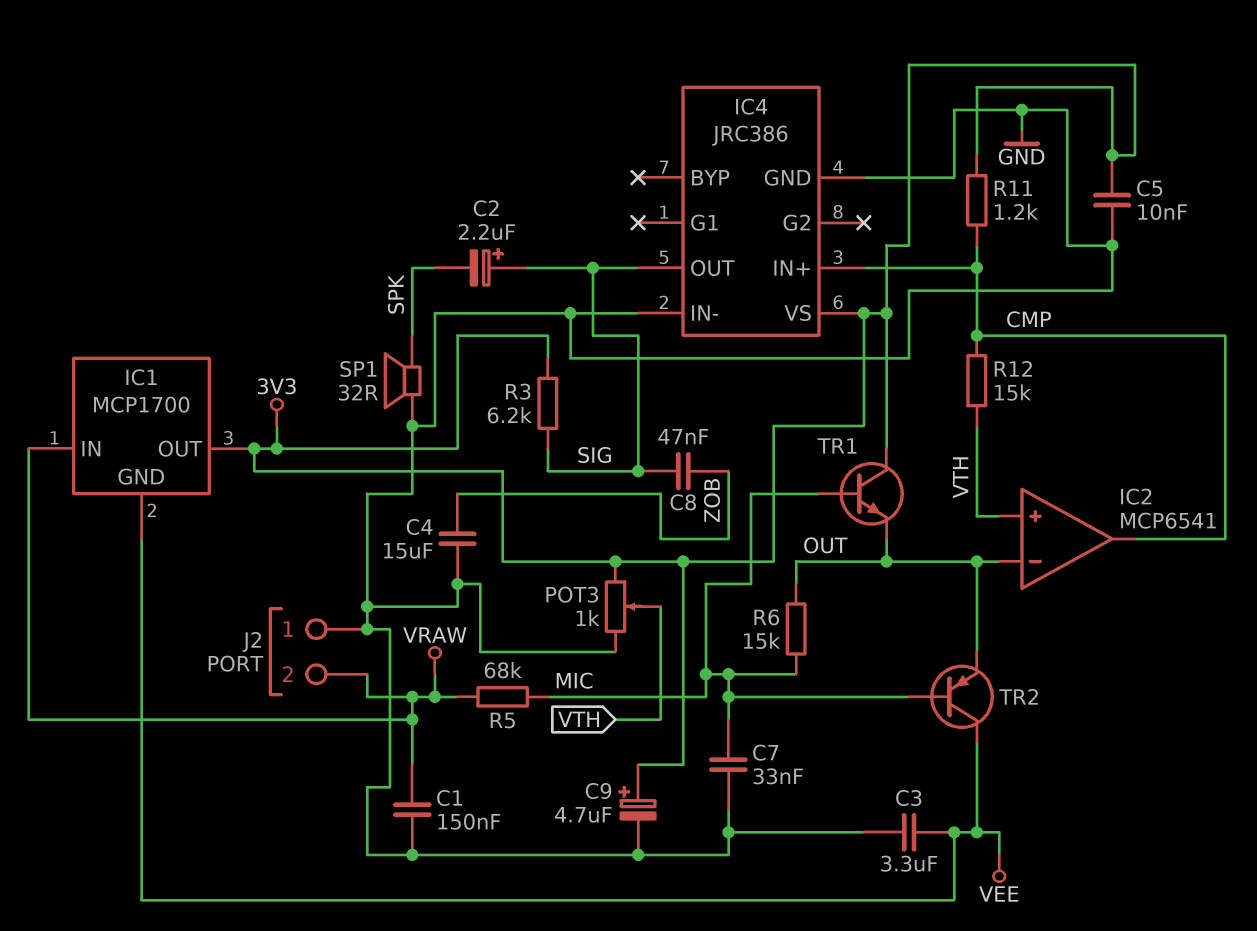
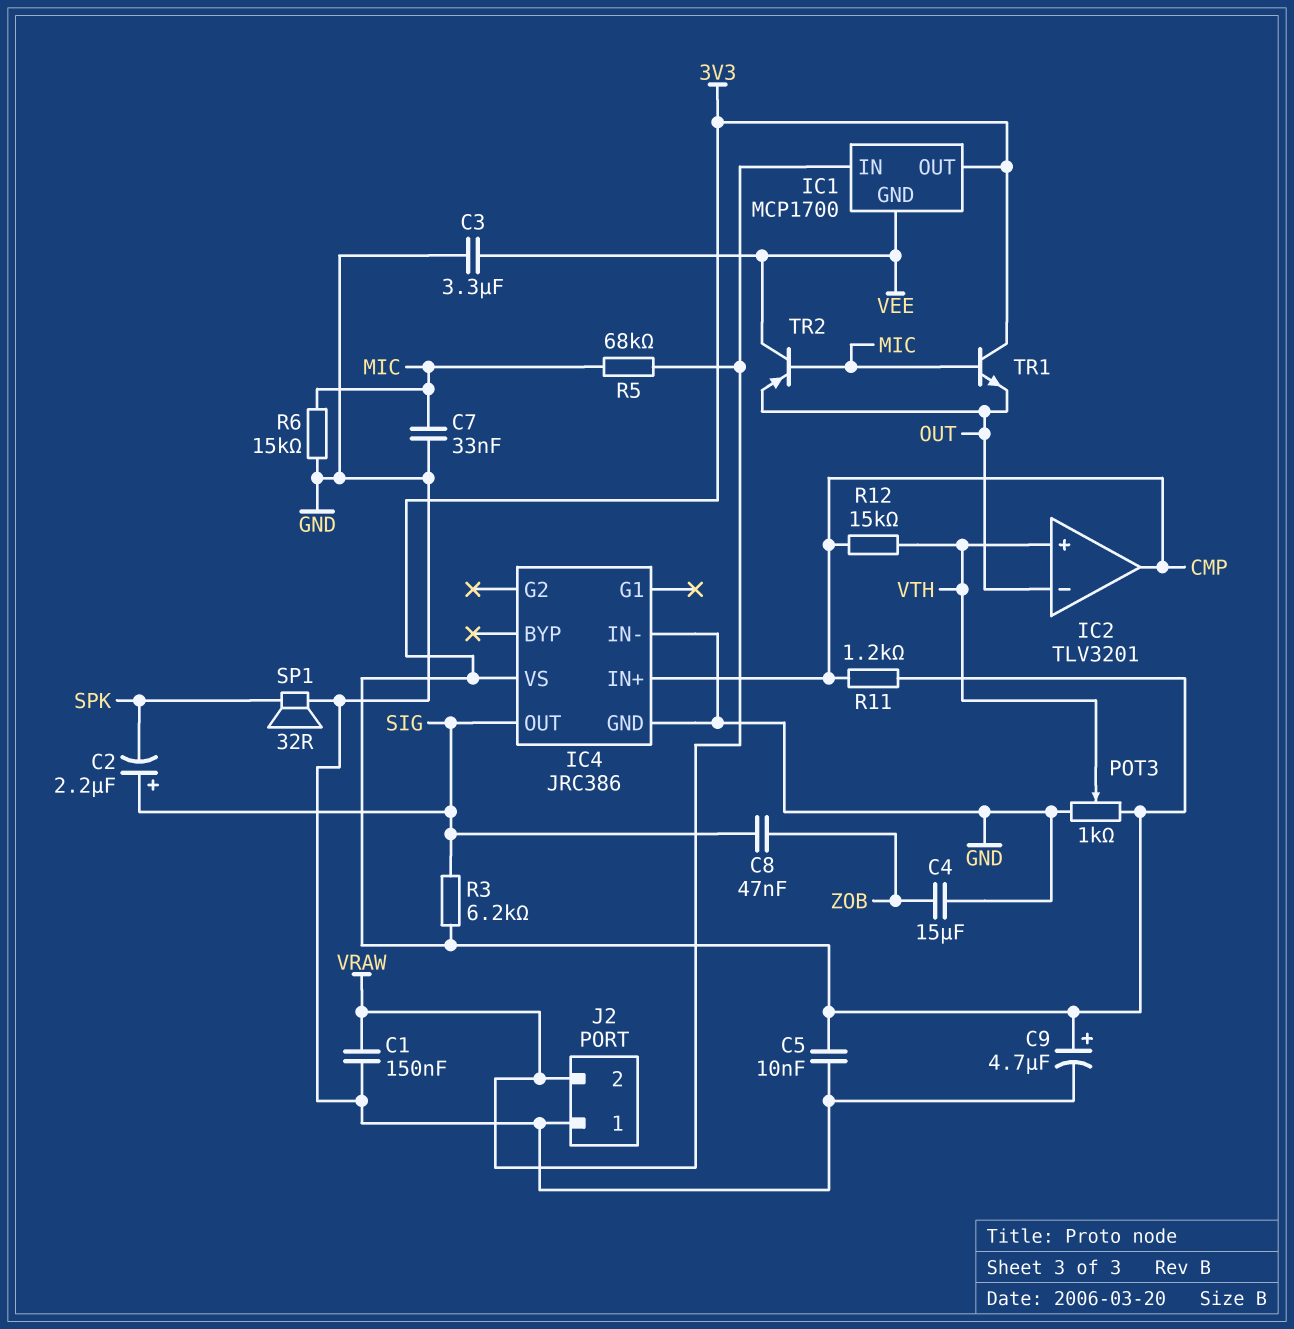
IC2: MCP6541 -> TLV3201
R6: 15k (MIC, OUT) -> 15k (GND, MIC)

